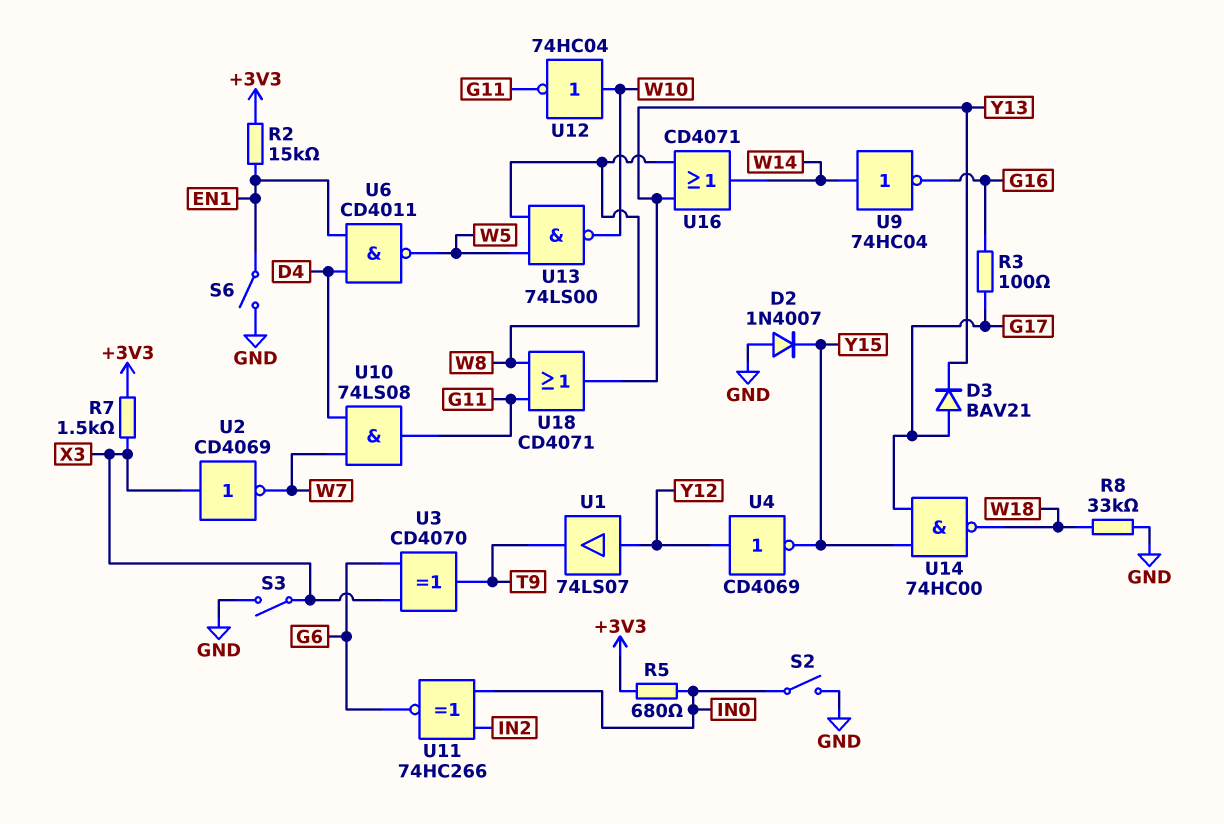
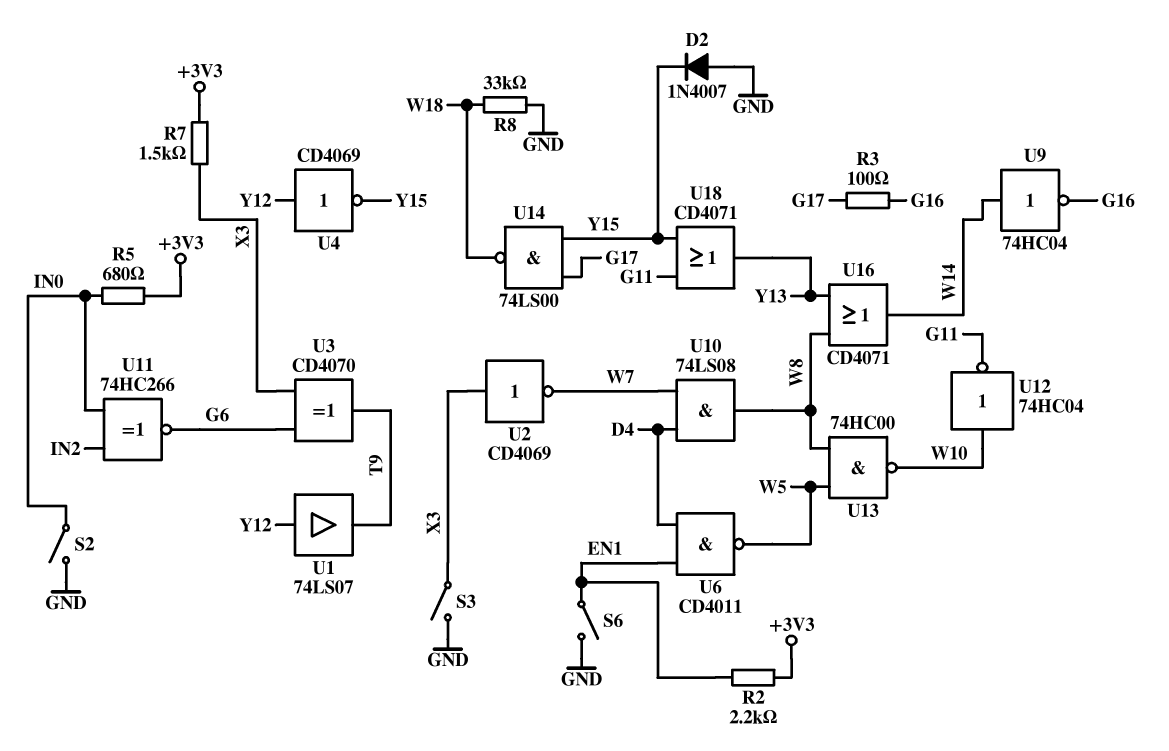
D3: diode BAV21 (A G17, K Y13) -> none
R2: 15k (+3V3, EN1) -> 2.2k (+3V3, EN1)
U10: AND 74LS08 (in D4, in W7, out G11) -> AND 74LS08 (in D4, in W7, out W8)
U13: NAND 74LS00 (in W5, in W8, out W10) -> NAND 74HC00 (in W5, in W8, out W10)
U14: NAND 74HC00 (in G17, in Y15, out W18) -> NAND 74LS00 (in G17, in Y15, out W18)
U18: OR CD4071 (in G11, in W8, out Y13) -> OR CD4071 (in G11, in Y15, out Y13)

